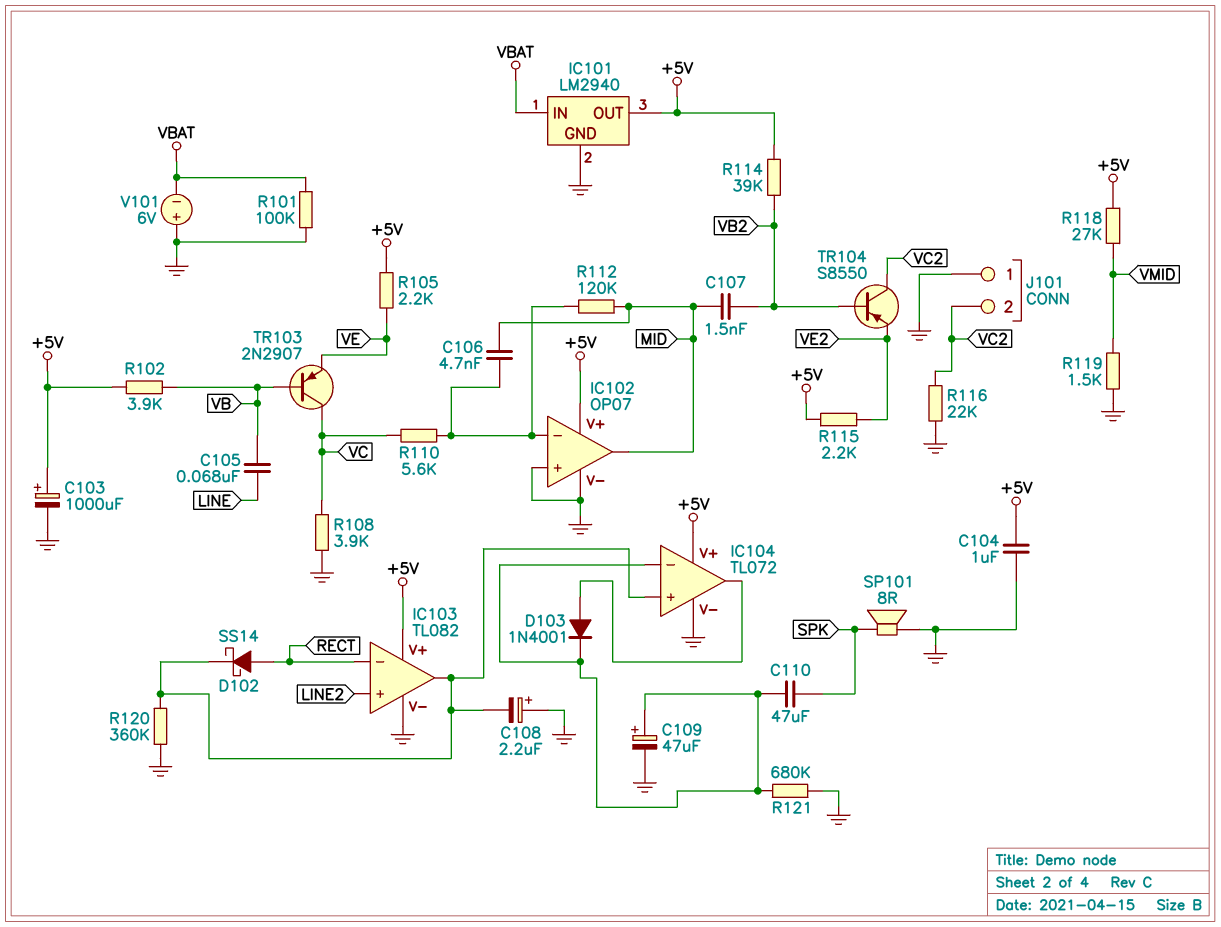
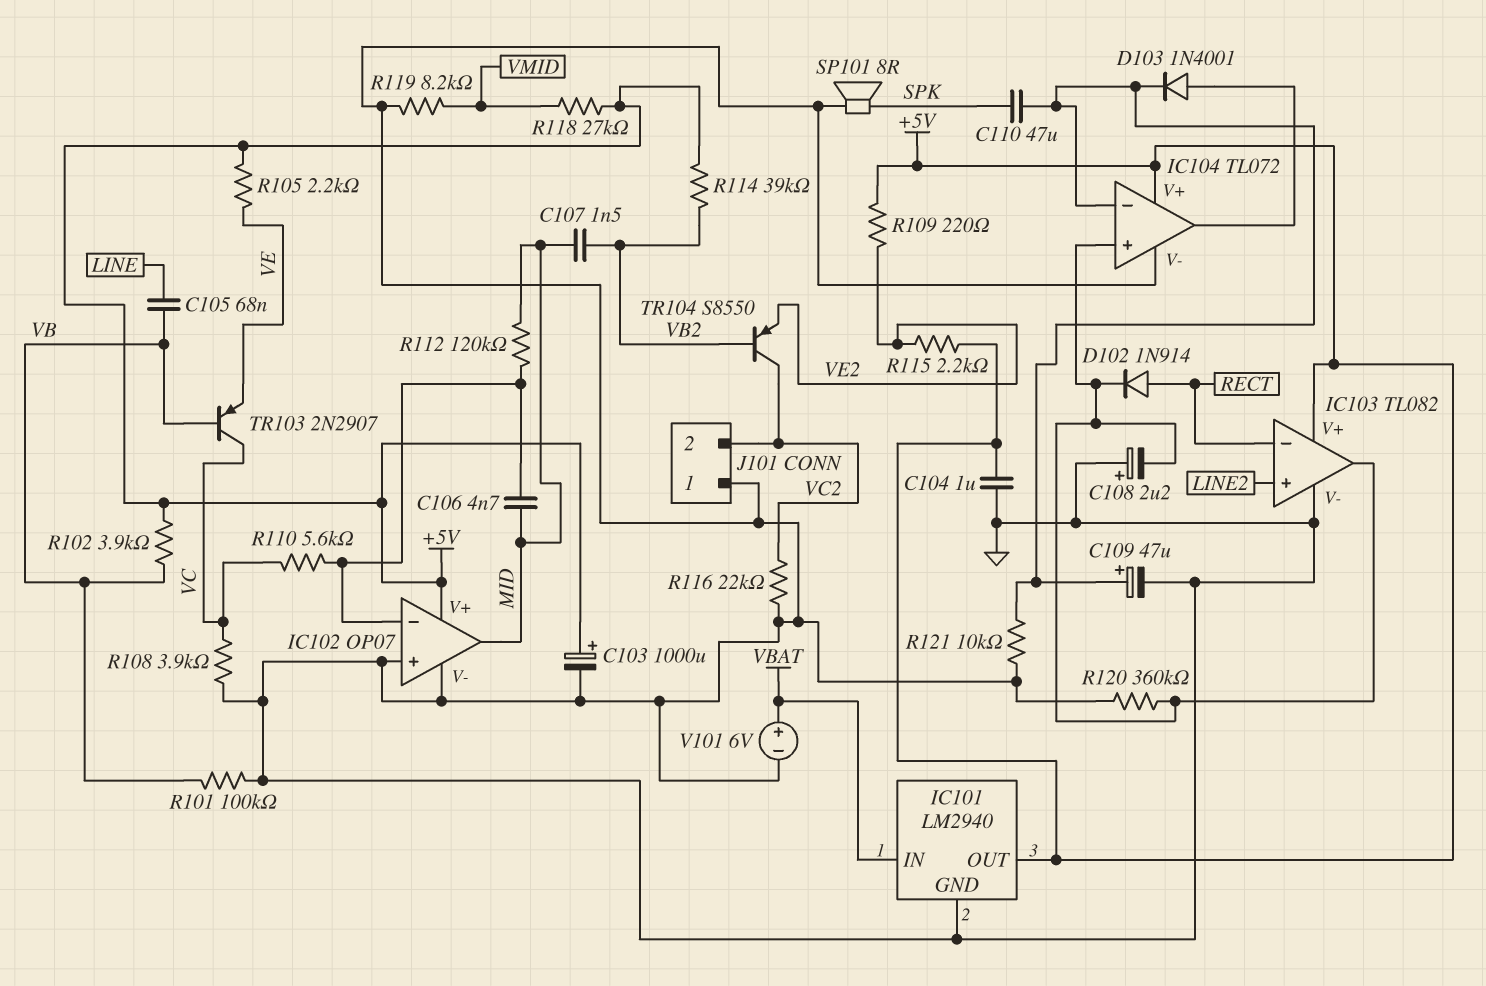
D102: schottky SS14 (A RECT, K IC103/out) -> diode 1N914 (A RECT, K IC103/out)
R101: 100k (GND, VBAT) -> 100k (GND, VB)
R109: none -> 220 (+5V, VE2)
R119: 1.5k (GND, VMID) -> 8.2k (GND, VMID)
R121: 680k (GND, IC104/in-) -> 10k (GND, IC104/in-)
V101: 6V (plus GND, minus VBAT) -> 6V (plus VBAT, minus GND)

